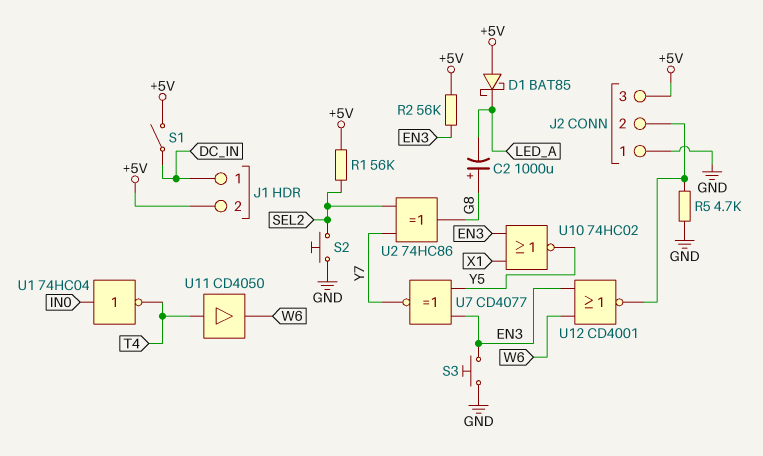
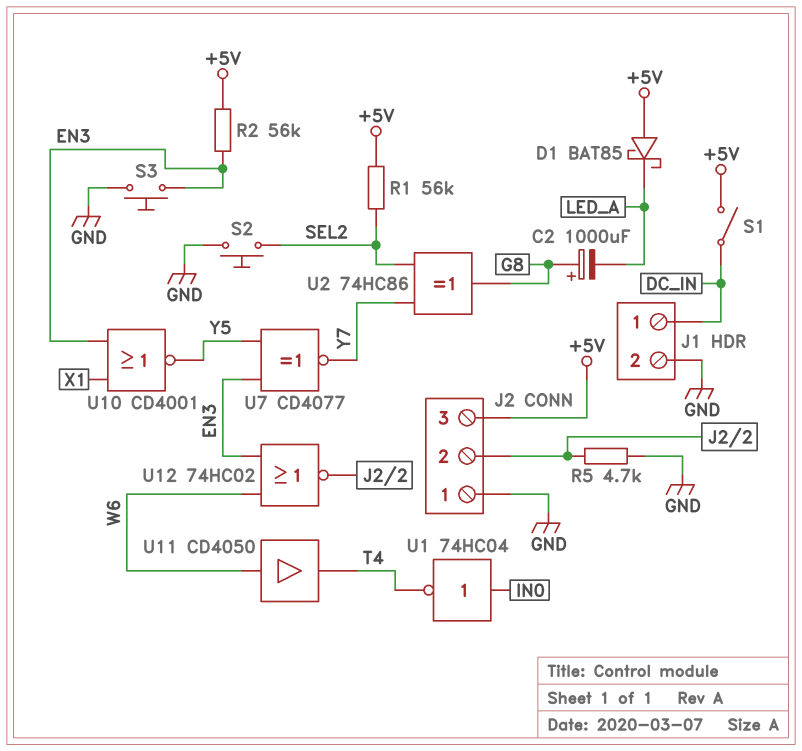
J1 pin 2: +5V -> GND
U10: NOR 74HC02 (in EN3, in X1, out Y5) -> NOR CD4001 (in EN3, in X1, out Y5)
U11: buffer CD4050 (in T4, out W6) -> buffer CD4050 (in W6, out T4)
U12: NOR CD4001 (in EN3, in W6, out J2/2) -> NOR 74HC02 (in EN3, in W6, out J2/2)

